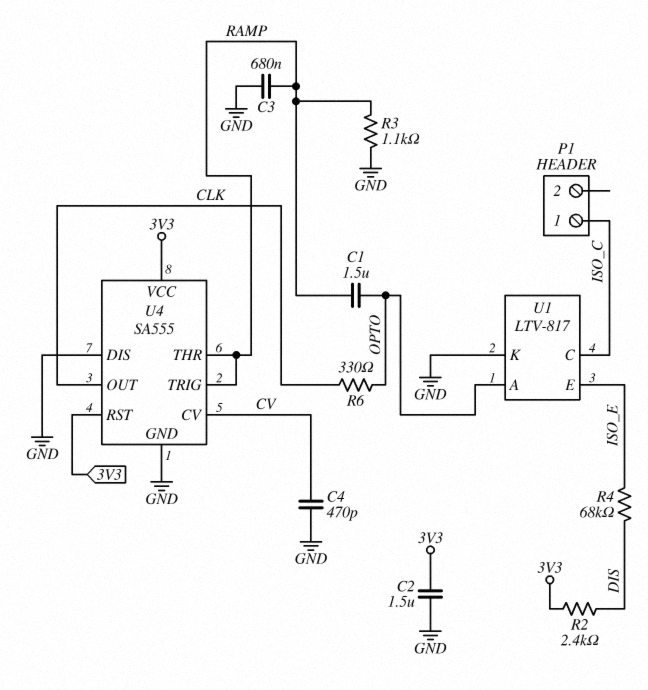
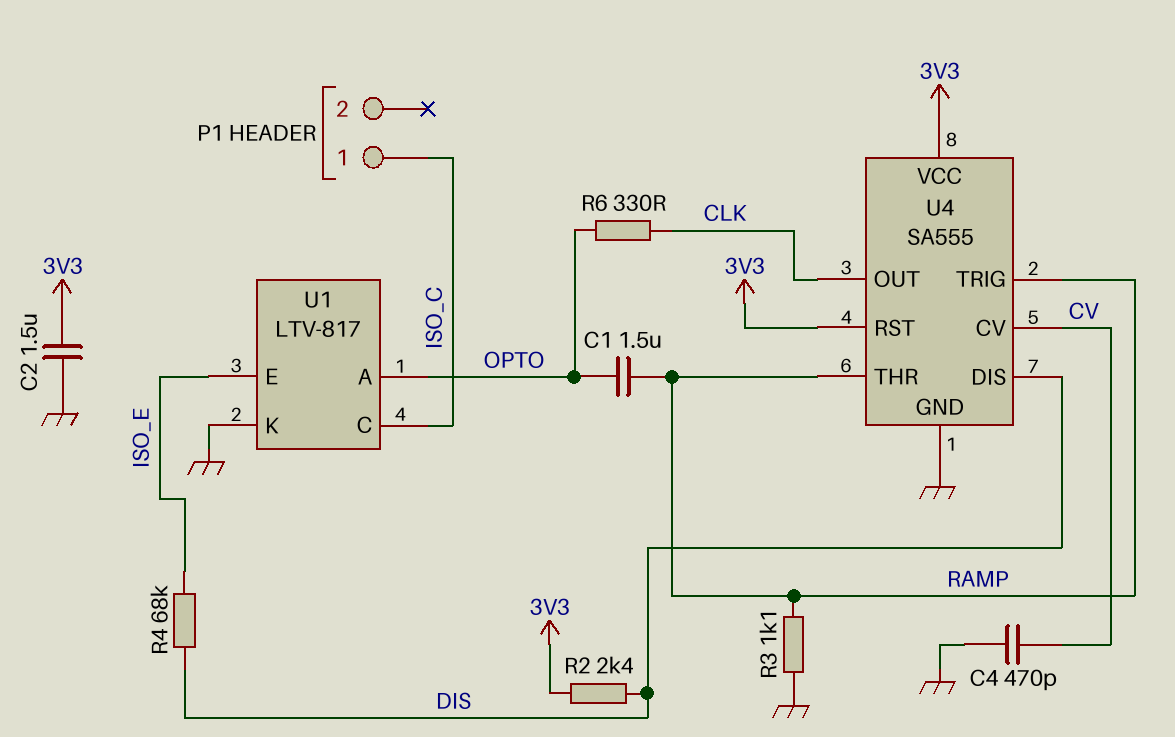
C3: 680nF (GND, RAMP) -> none
U4 pin DIS: GND -> DIS

